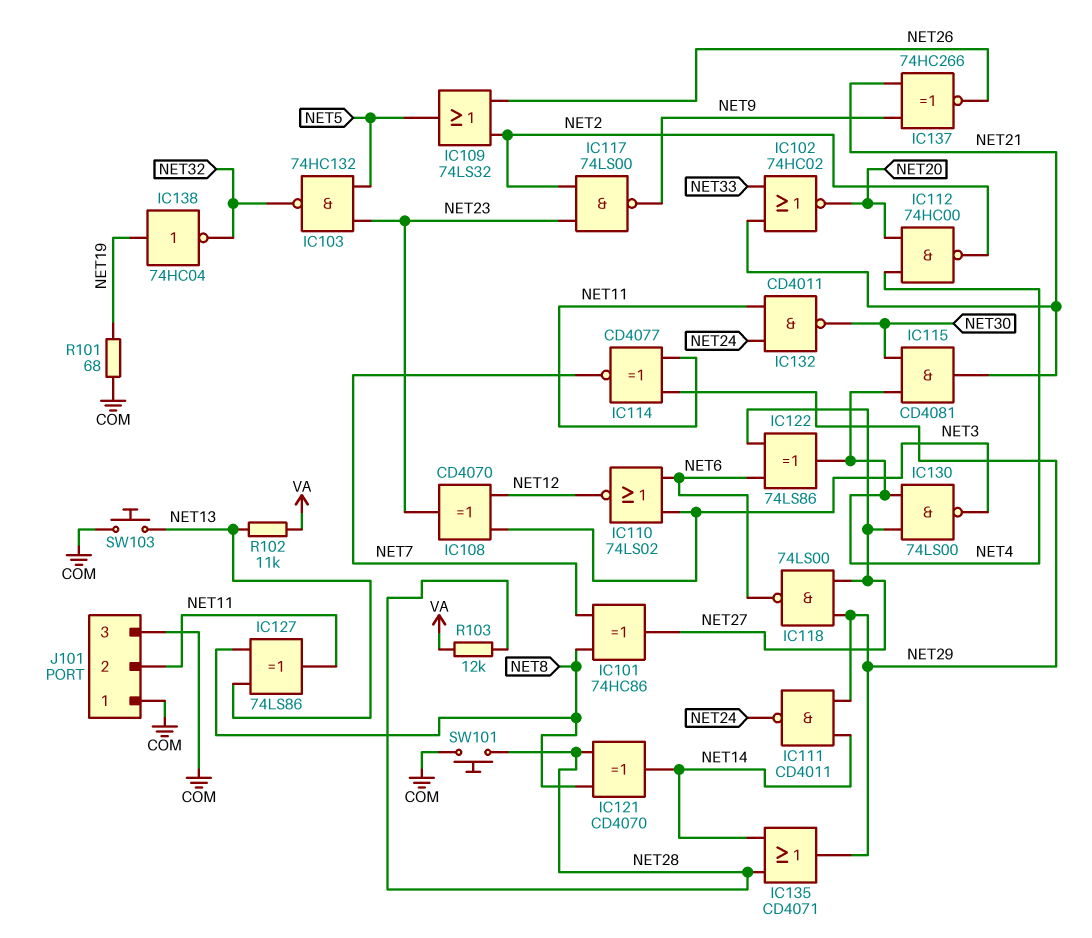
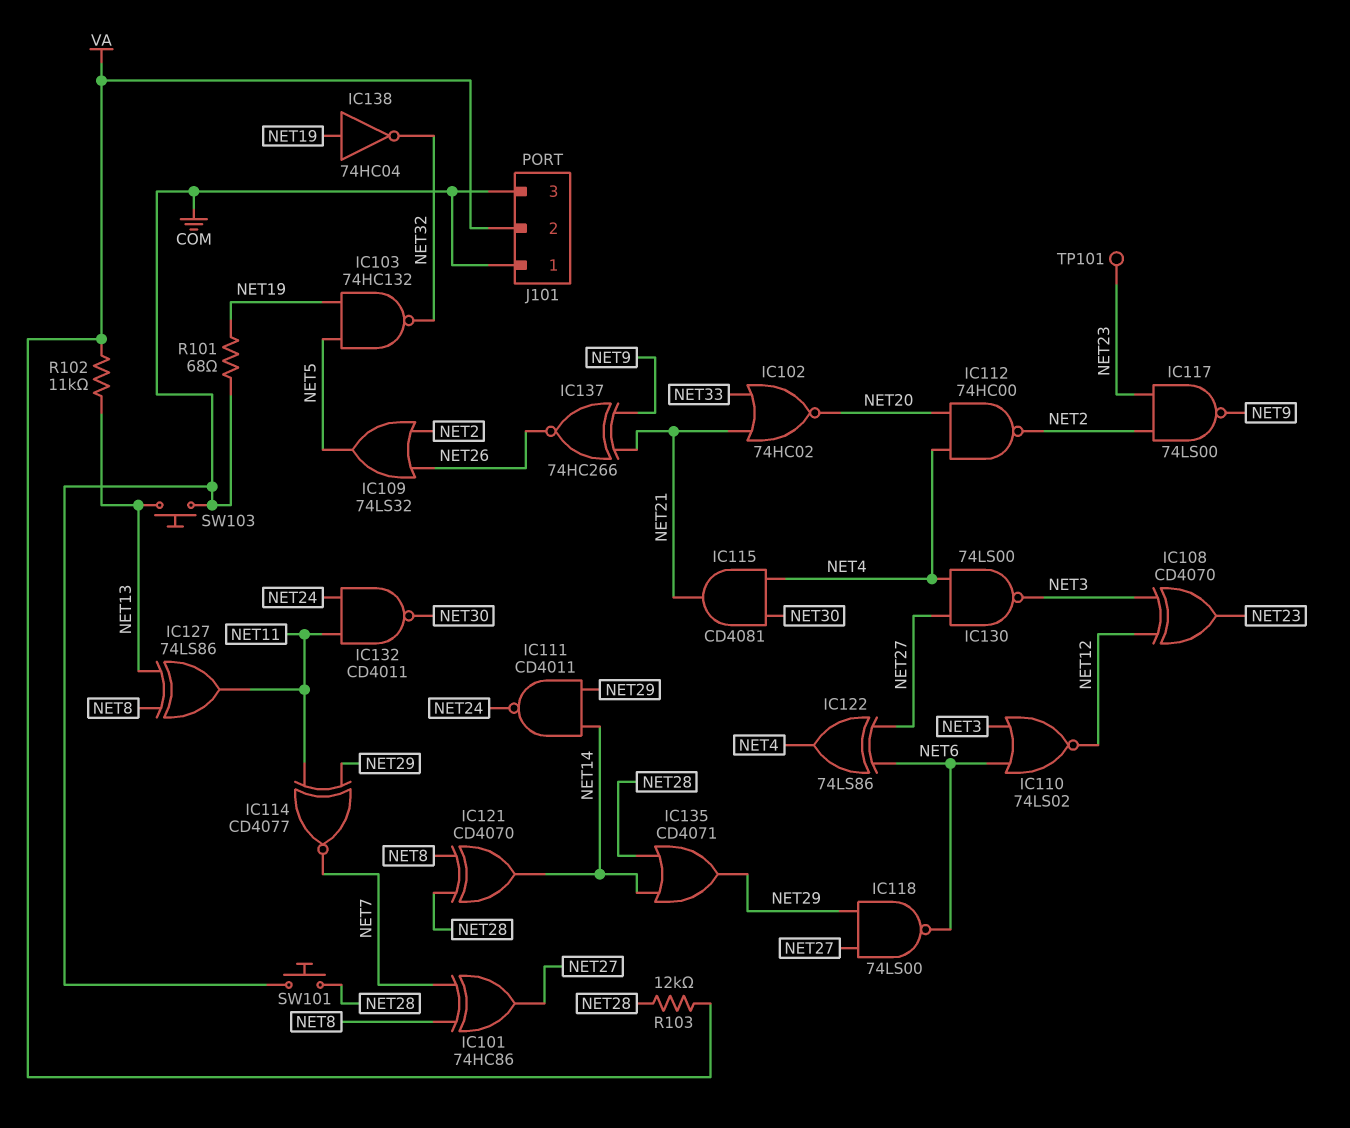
IC103: NAND 74HC132 (in NET5, in NET23, out NET32) -> NAND 74HC132 (in NET5, in NET19, out NET32)
J101 pin 2: NET11 -> VA
TP101: none -> test point (NET23)

